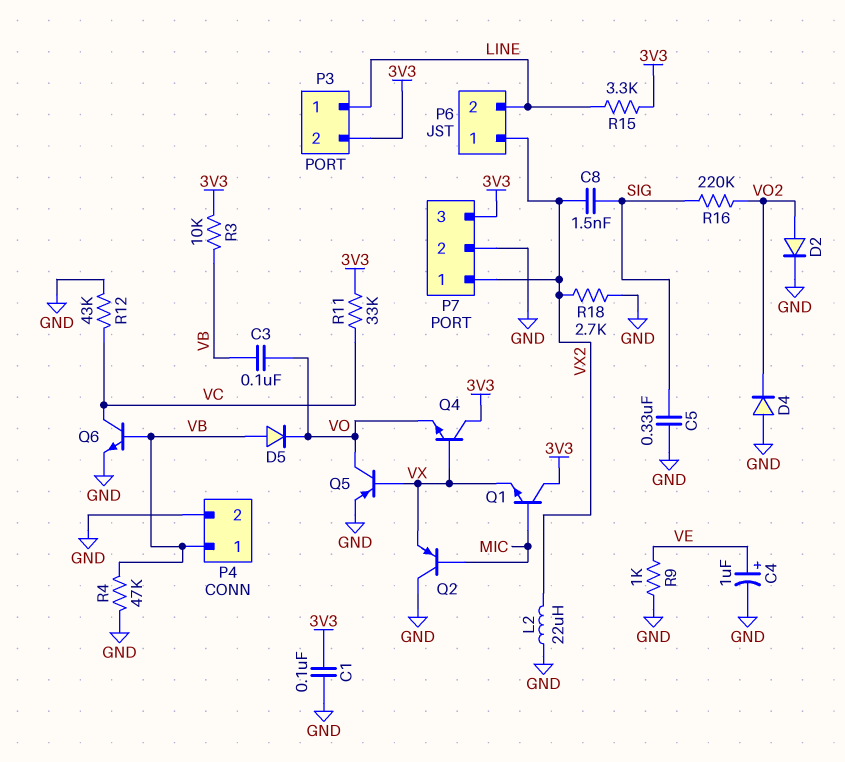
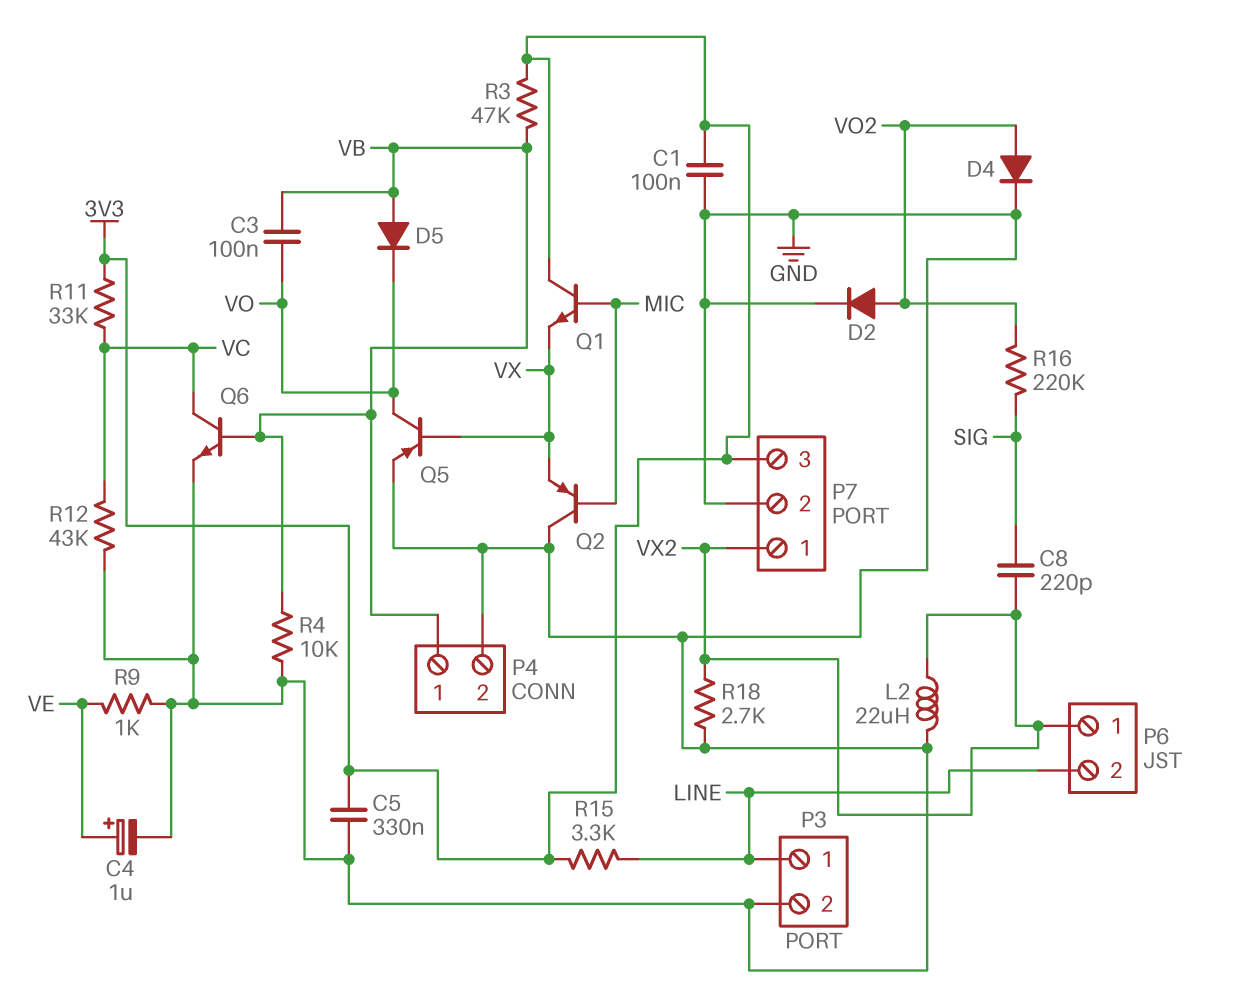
C5: 330nF (GND, SIG) -> 330nF (3V3, GND)
C8: 1.5nF (SIG, VX2) -> 220pF (SIG, VX2)
D4: diode (A GND, K VO2) -> diode (A VO2, K GND)
P3 pin 2: 3V3 -> GND
Q4: NPN (B VX, C 3V3, E VO) -> none
R3: 10k (3V3, VB) -> 47k (3V3, VB)
R4: 47k (GND, VB) -> 10k (GND, VB)

